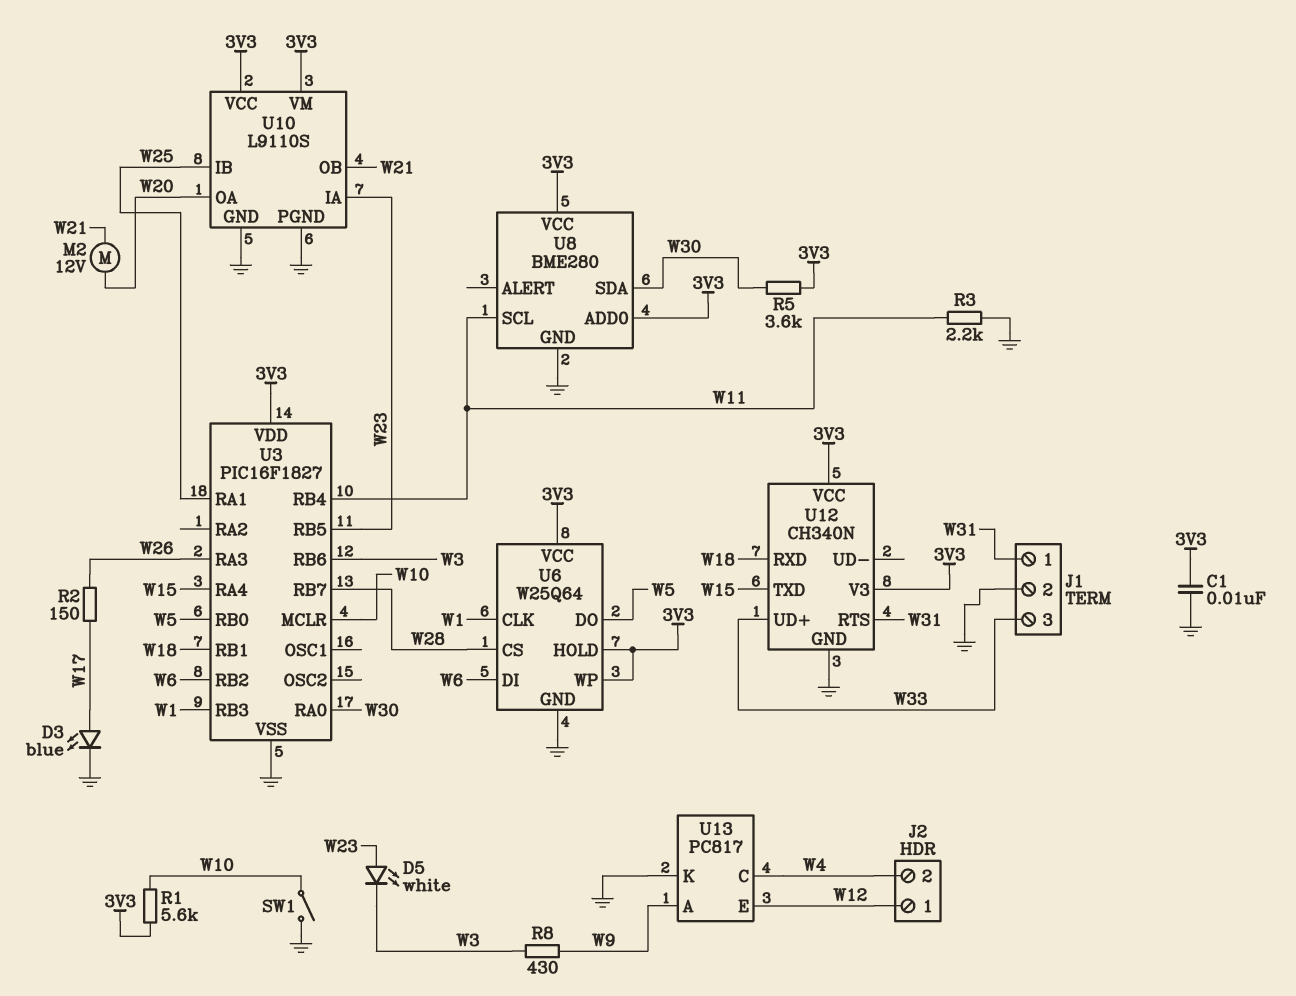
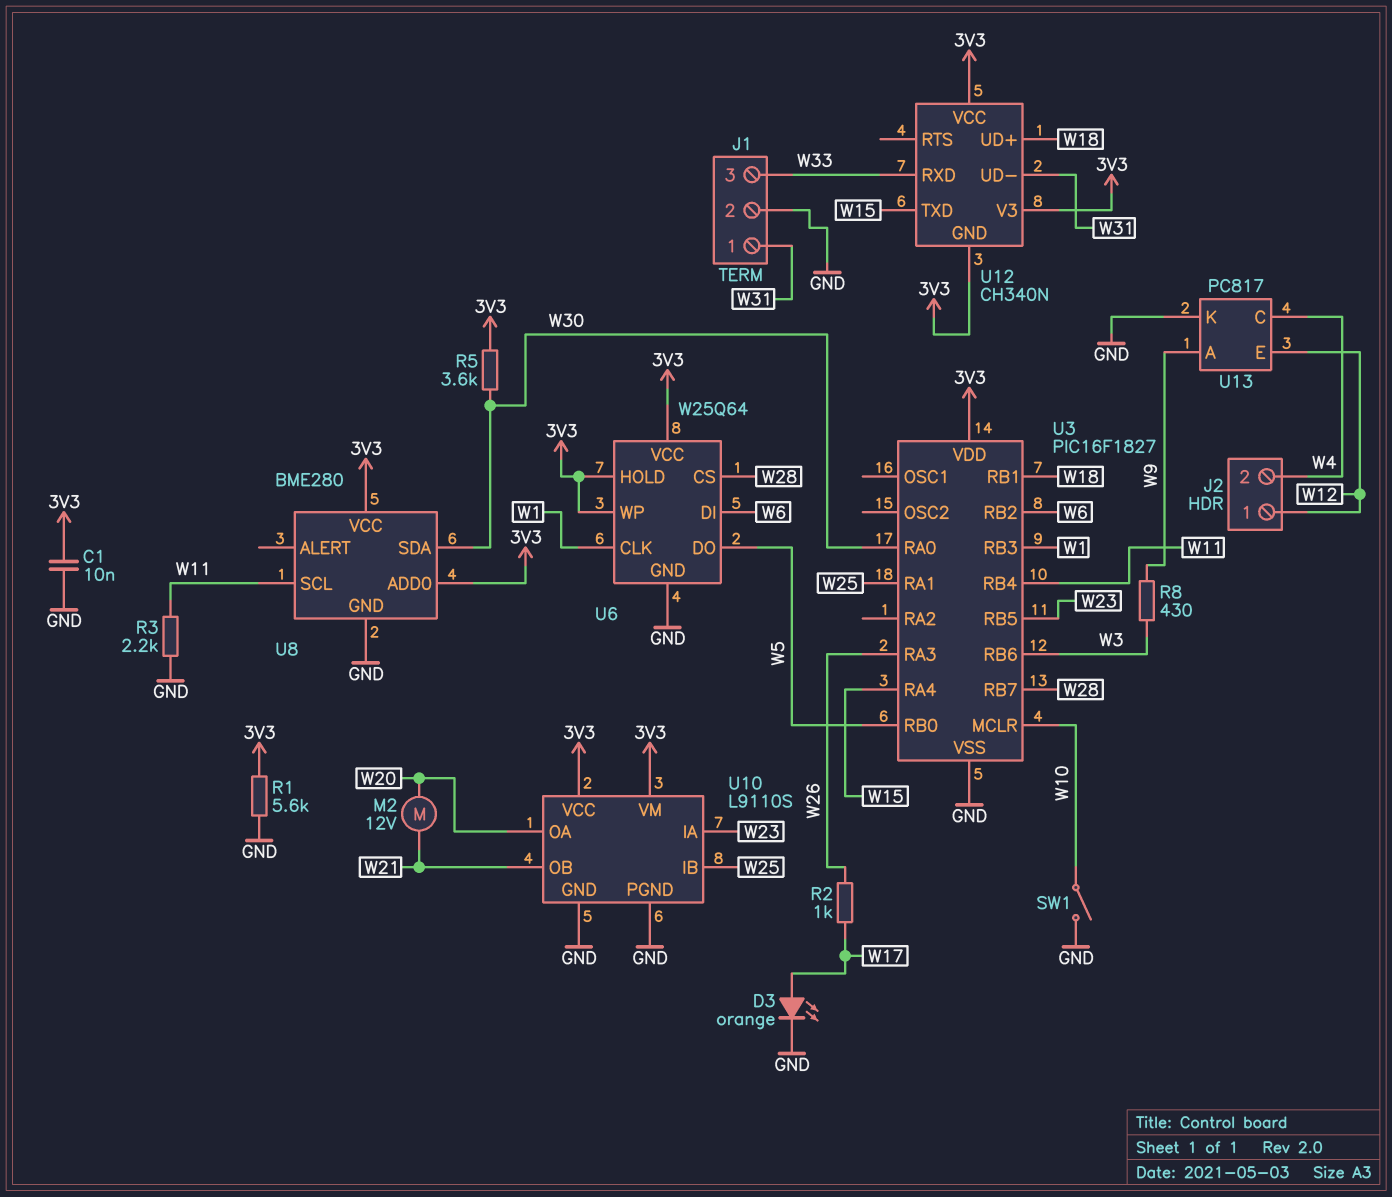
D3: LED blue (A W17, K GND) -> LED orange (A W17, K GND)
D5: LED white (A W23, K W3) -> none
R1: 5.6k (3V3, W10) -> 5.6k (3V3, GND)
R2: 150 (W17, W26) -> 1k (W17, W26)
U12 pin GND: GND -> 3V3
U12 pin RTS: W31 -> none
U12 pin RXD: W18 -> W33
U12 pin UD+: W33 -> W18
U12 pin UD-: none -> W31

